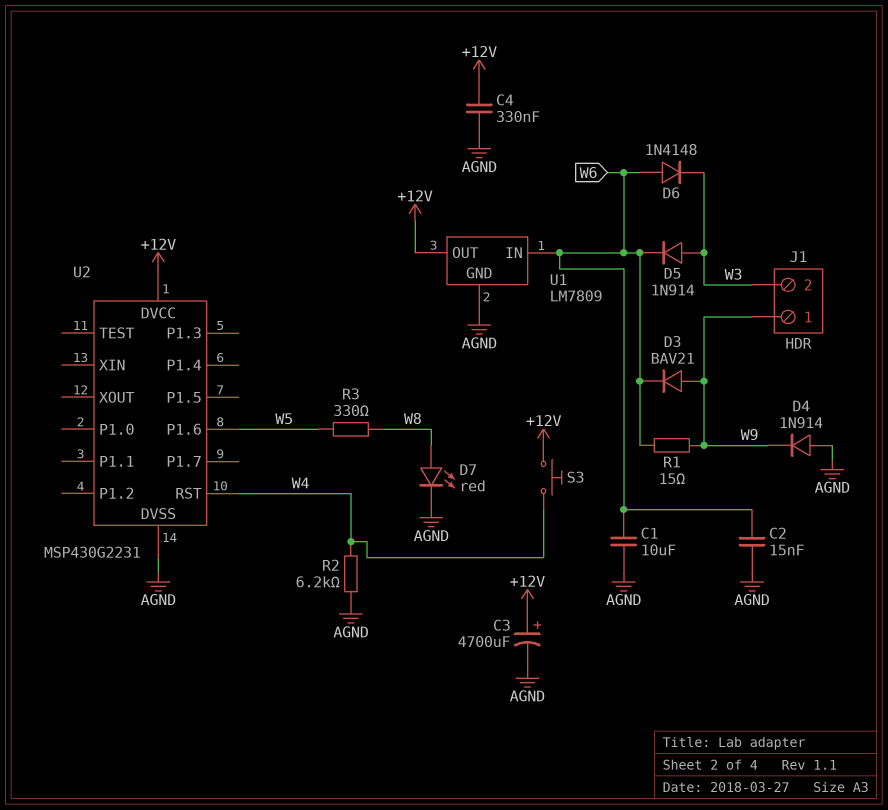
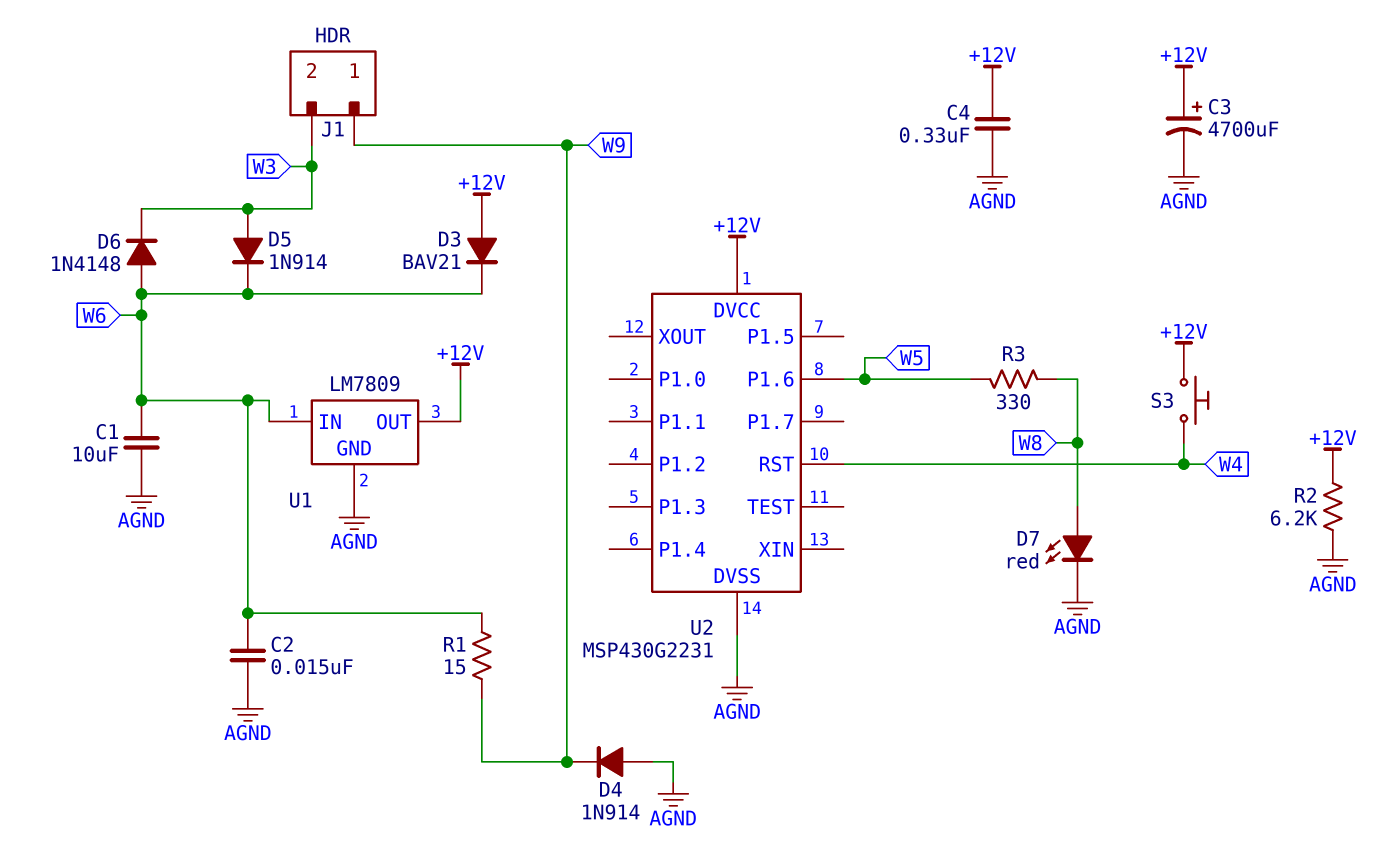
D3: diode BAV21 (A W9, K W6) -> diode BAV21 (A +12V, K W6)
R2: 6.2k (AGND, W4) -> 6.2k (+12V, AGND)

